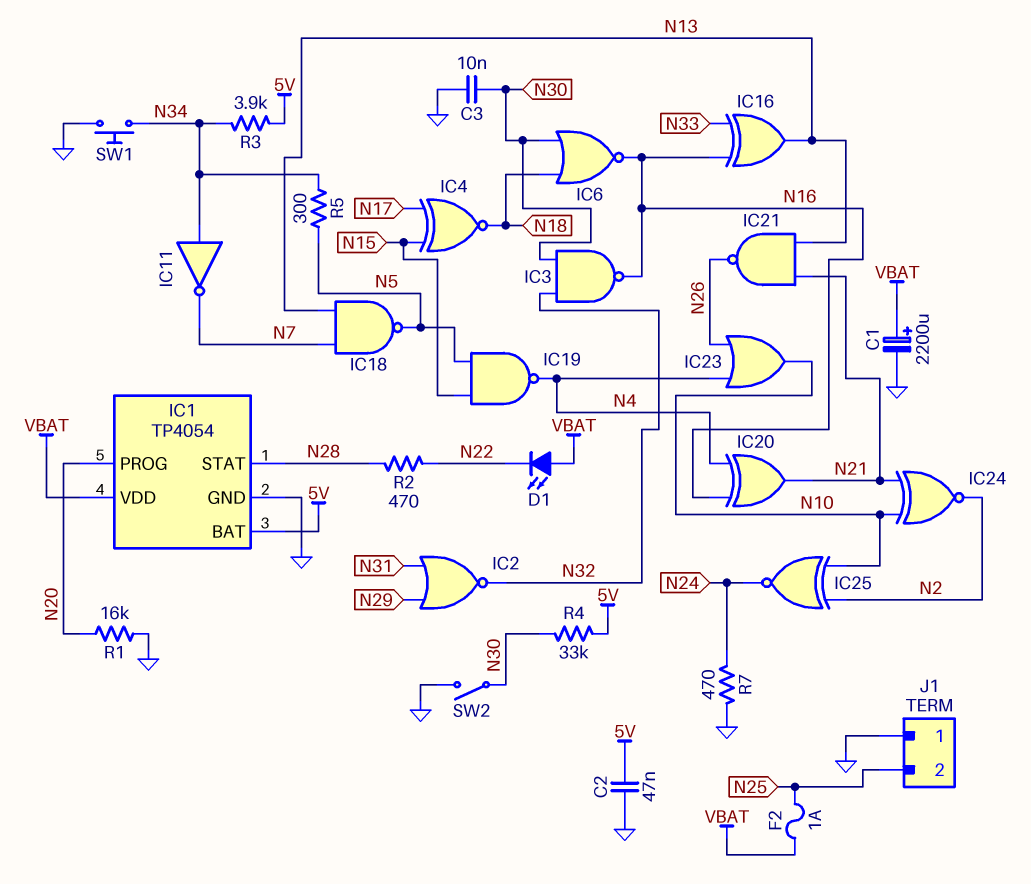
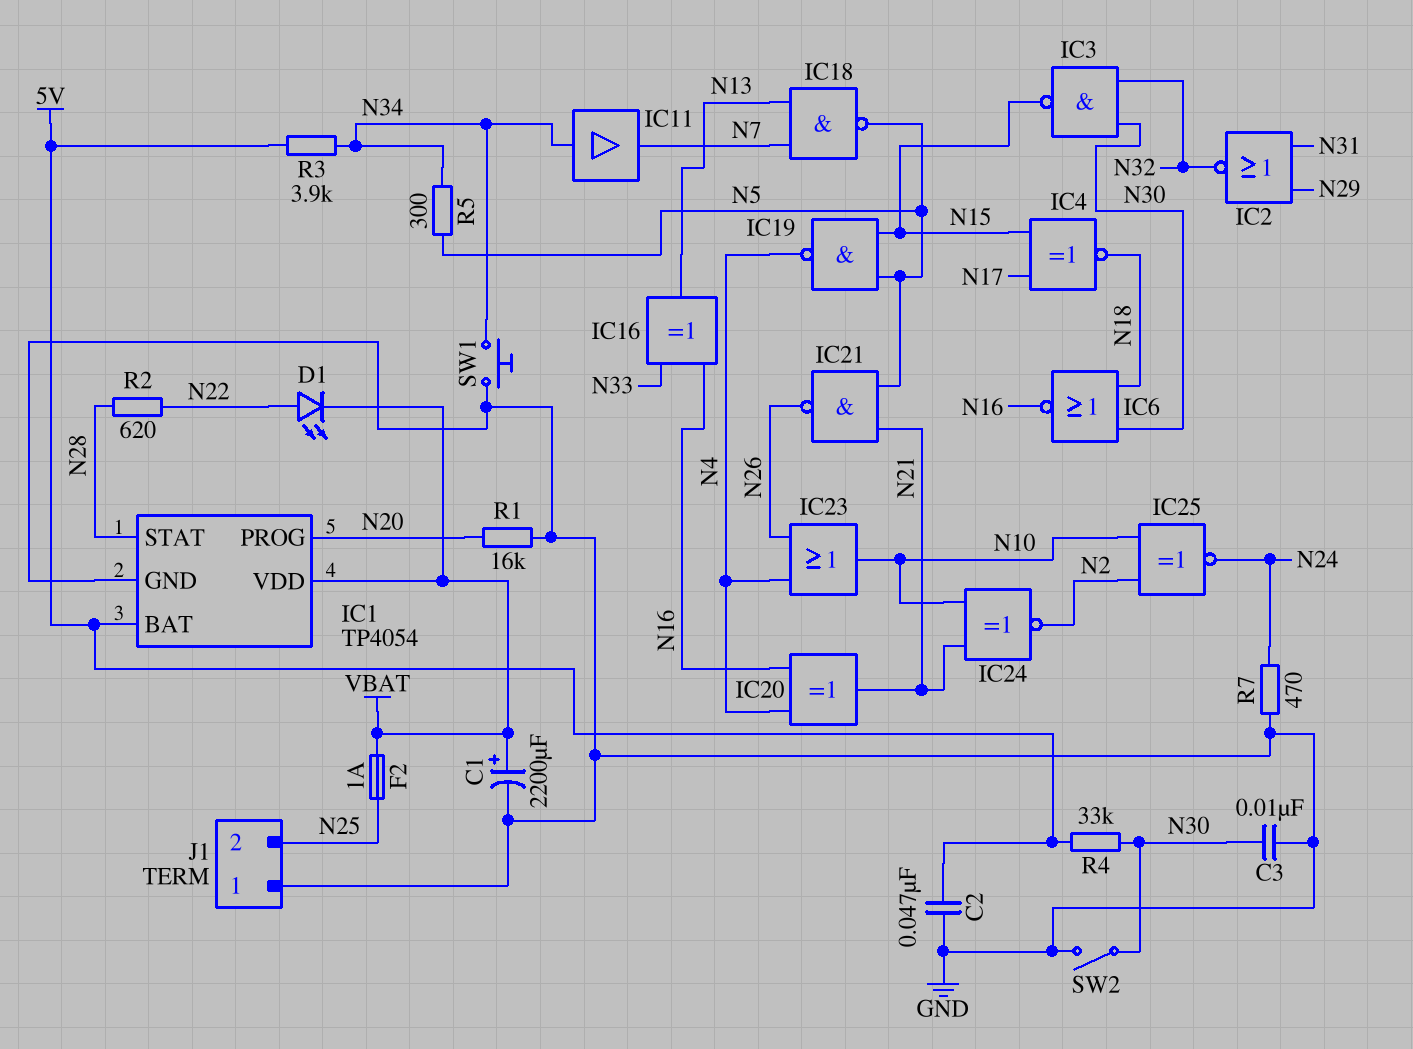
D1: LED (A VBAT, K N22) -> LED (A N22, K VBAT)
IC3: NAND (in N30, in N32, out N16) -> NAND (in N30, in N32, out N15)
IC11: NOT (in N34, out N7) -> buffer (in N34, out N7)
IC21: NAND (in N13, in N21, out N26) -> NAND (in N5, in N21, out N26)
R2: 470 (N22, N28) -> 620 (N22, N28)

